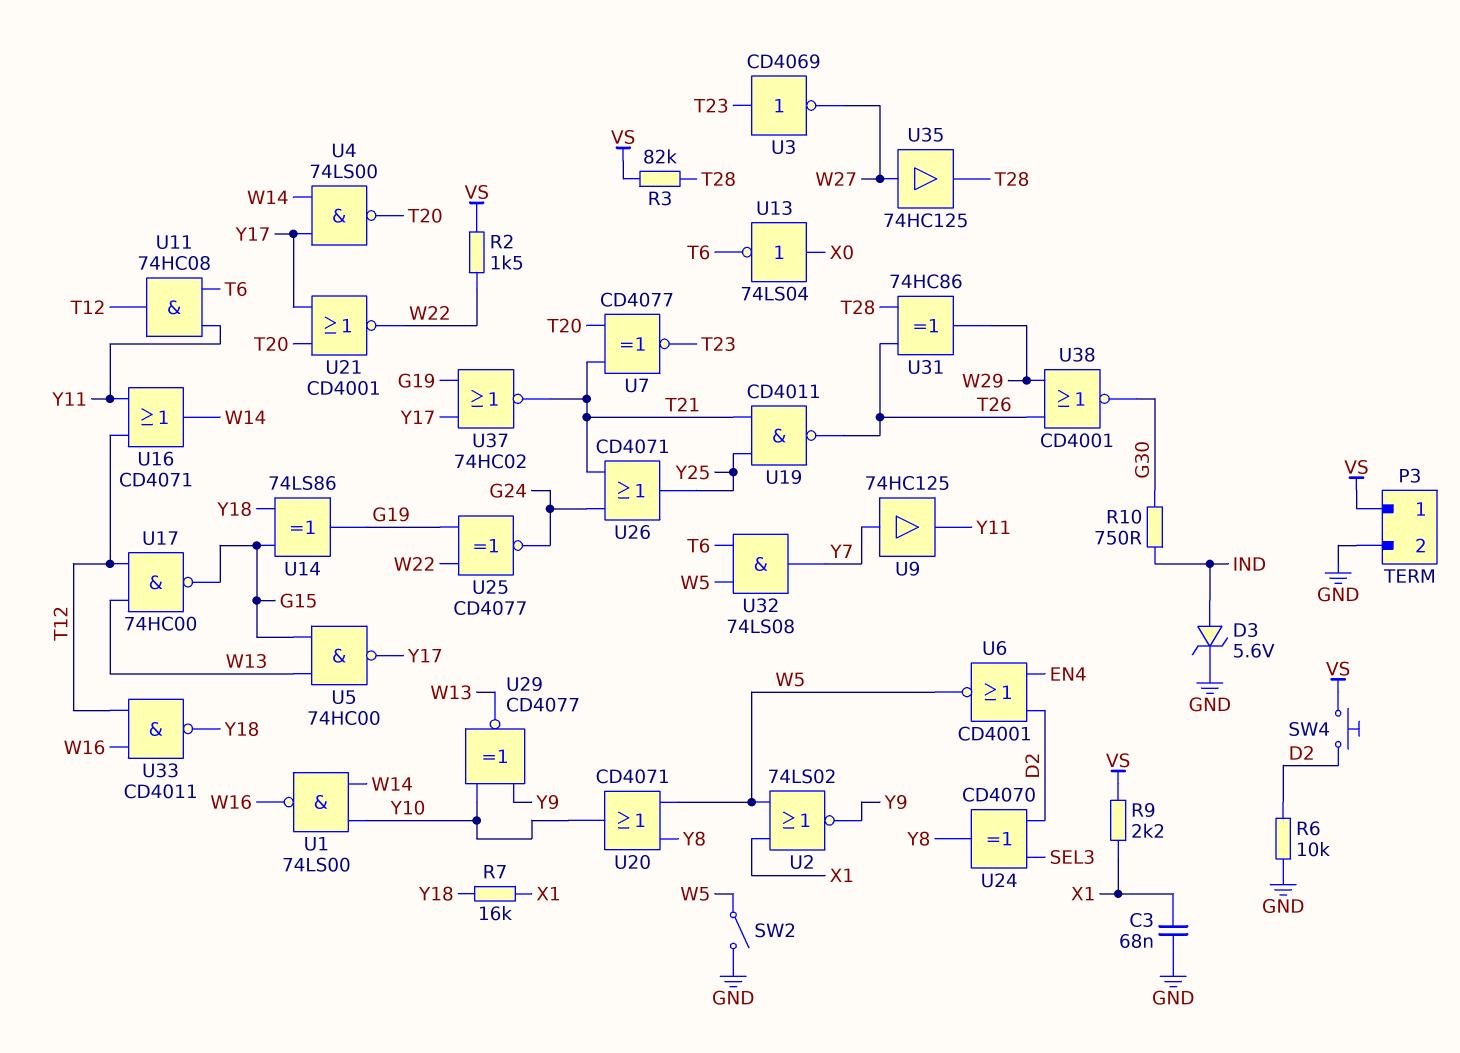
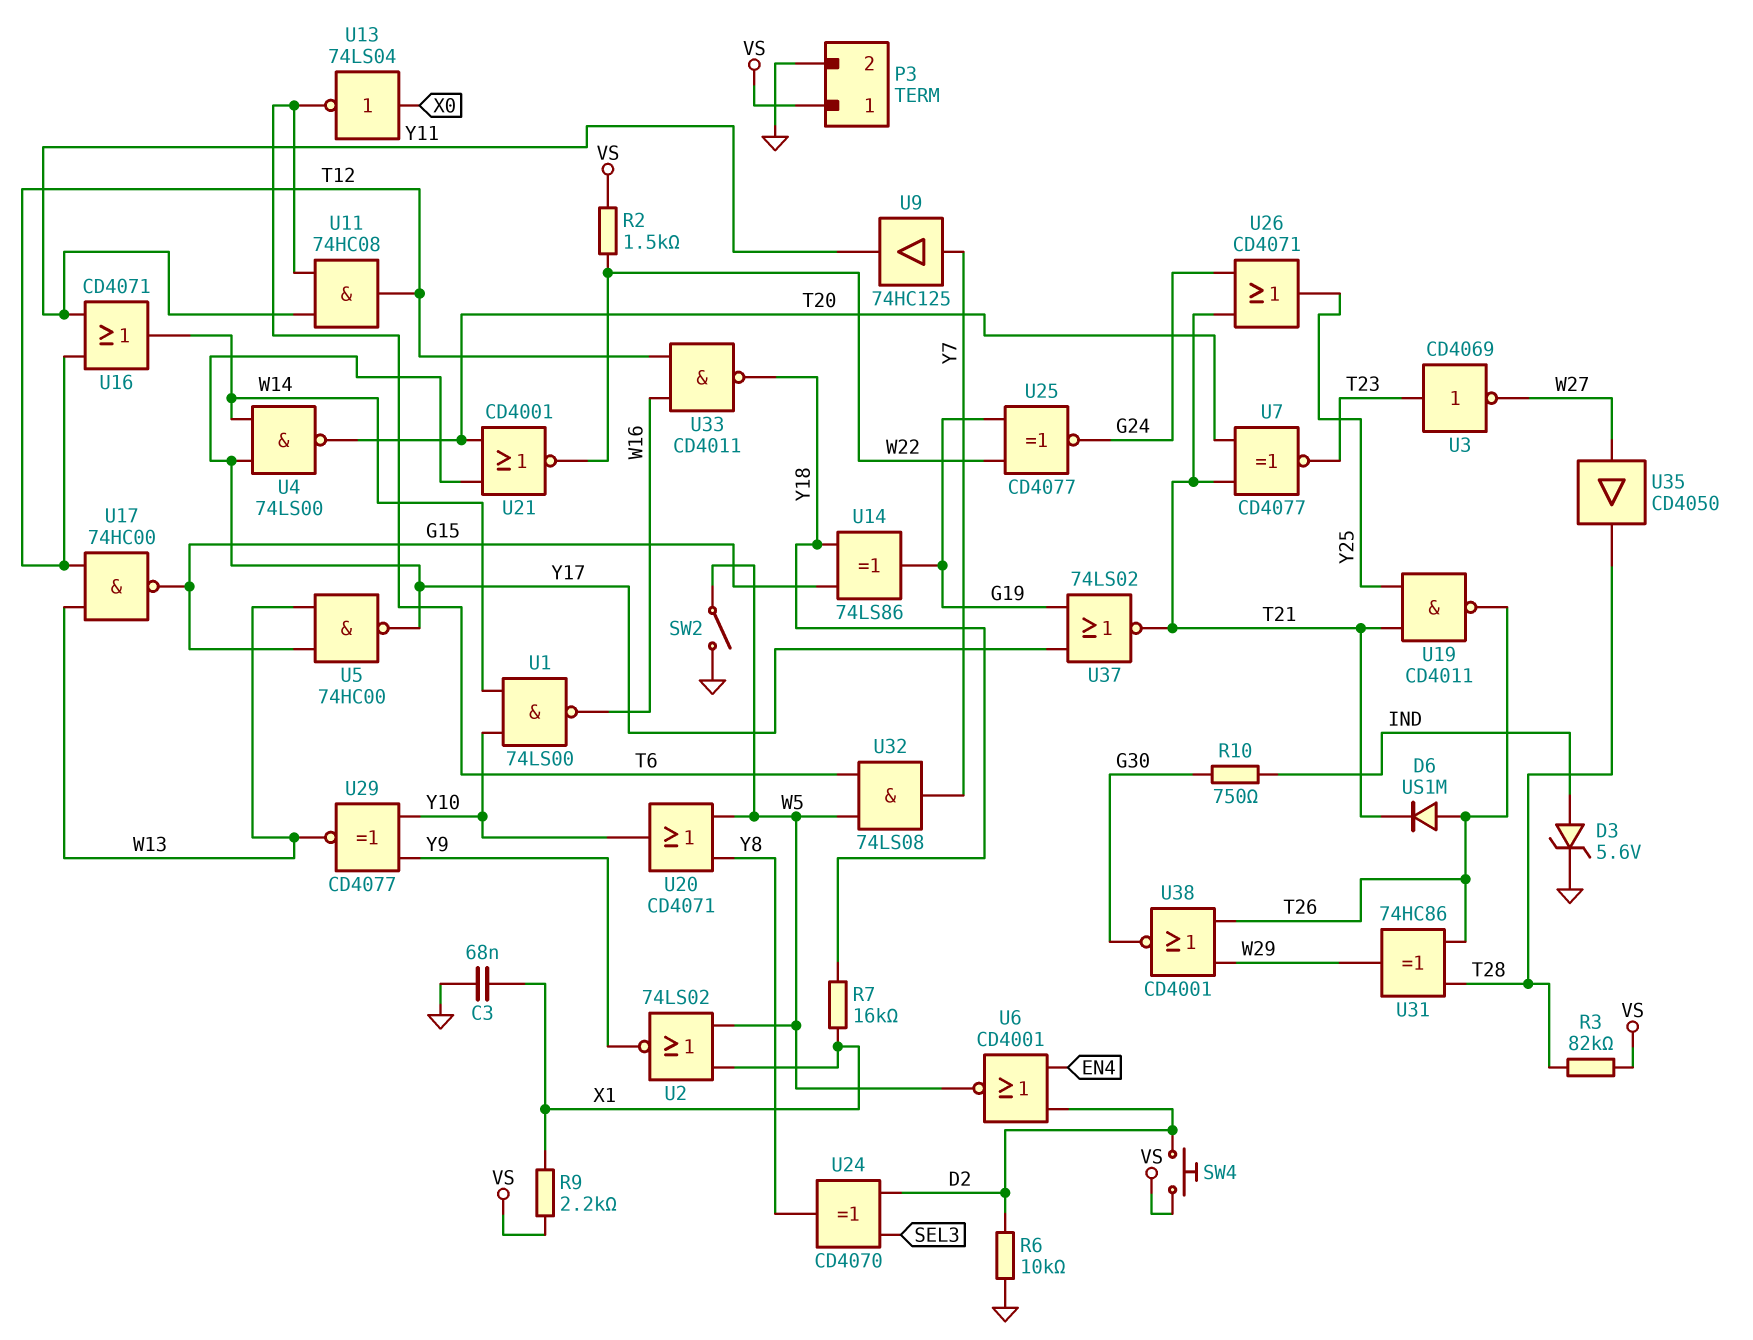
D6: none -> diode US1M (A T26, K T21)
U35: buffer 74HC125 (in W27, out T28) -> buffer CD4050 (in W27, out T28)
U37: NOR 74HC02 (in G19, in Y17, out T21) -> NOR 74LS02 (in G19, in Y17, out T21)

